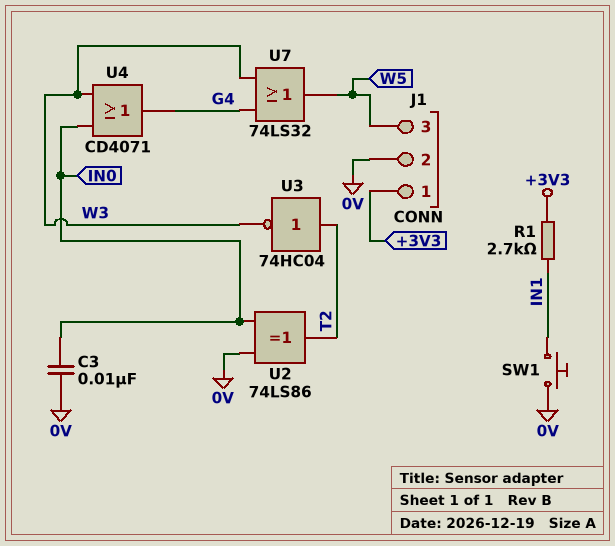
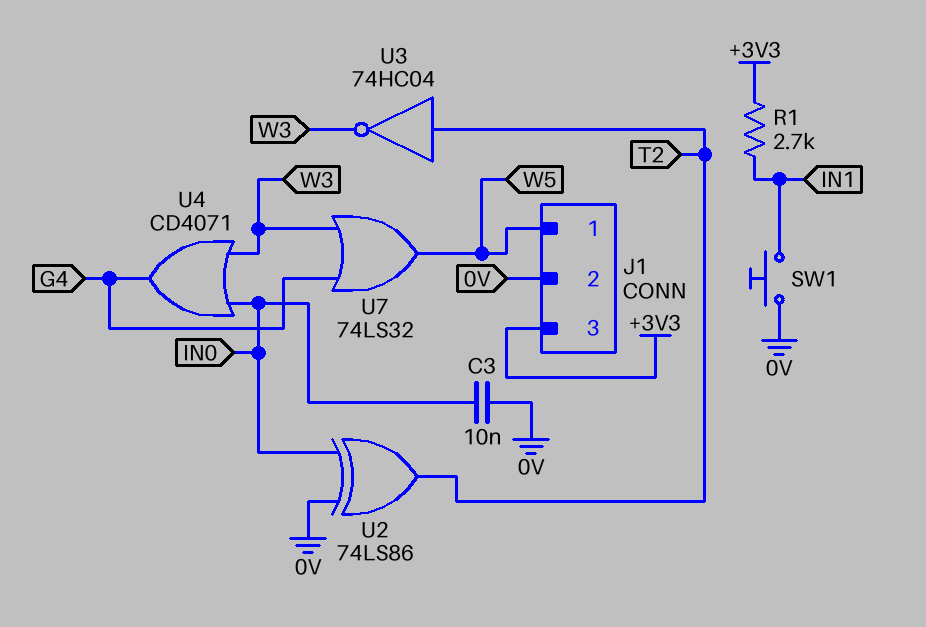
J1 pin 1: +3V3 -> W5
J1 pin 3: W5 -> +3V3

